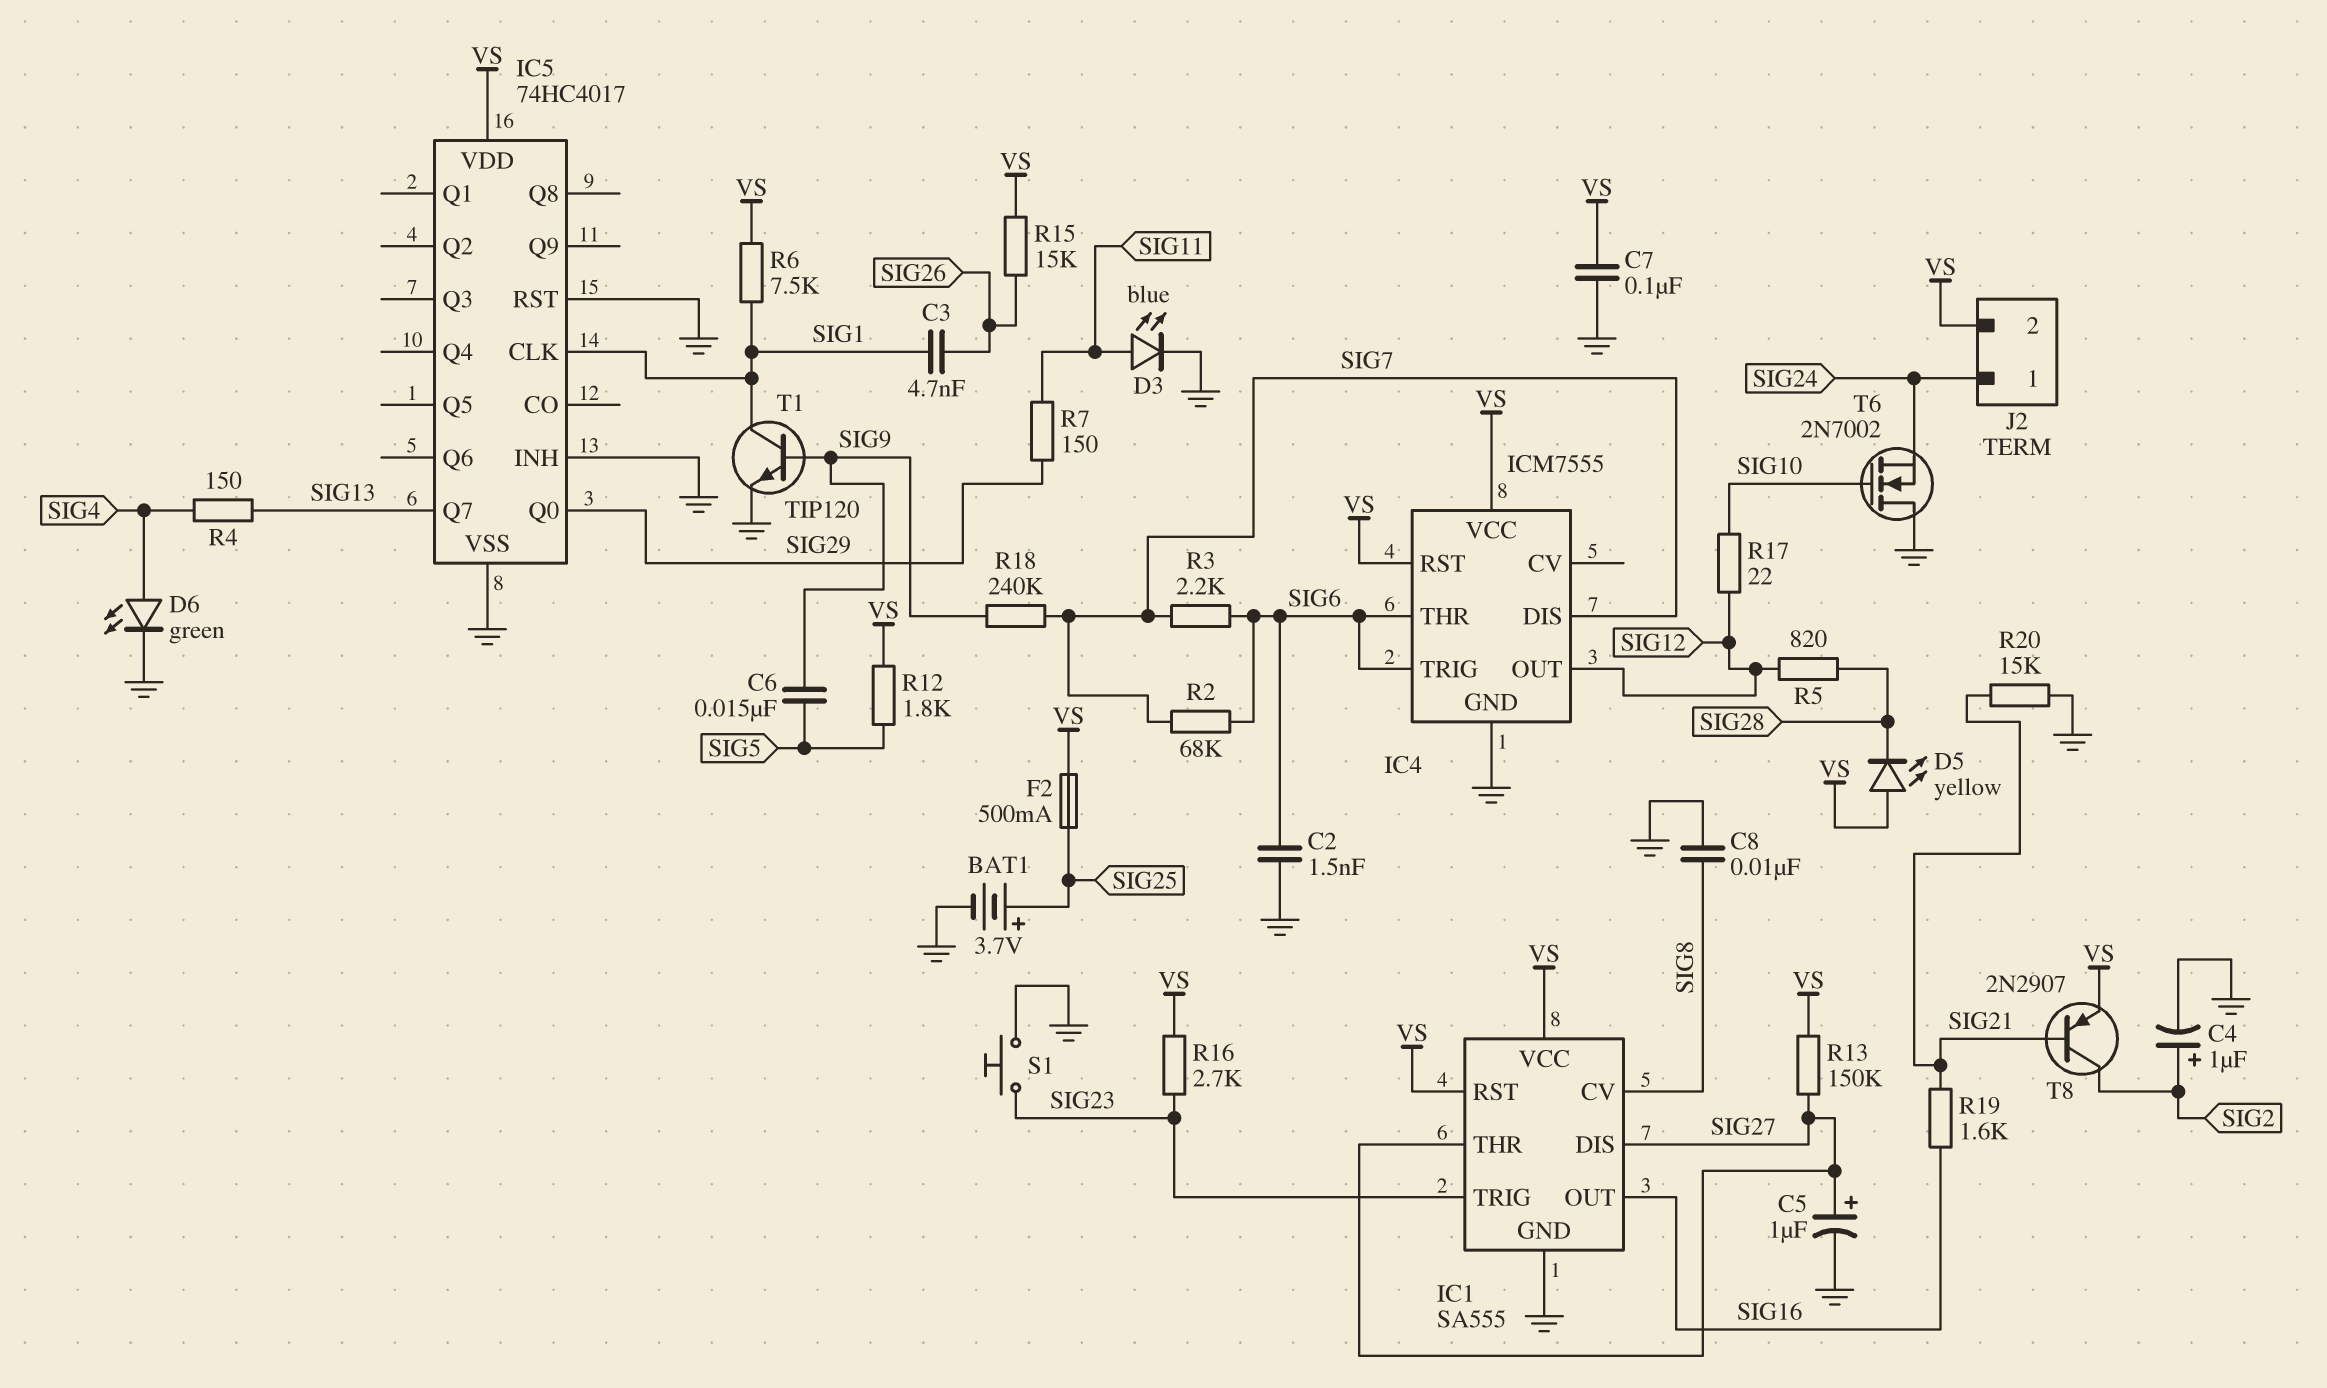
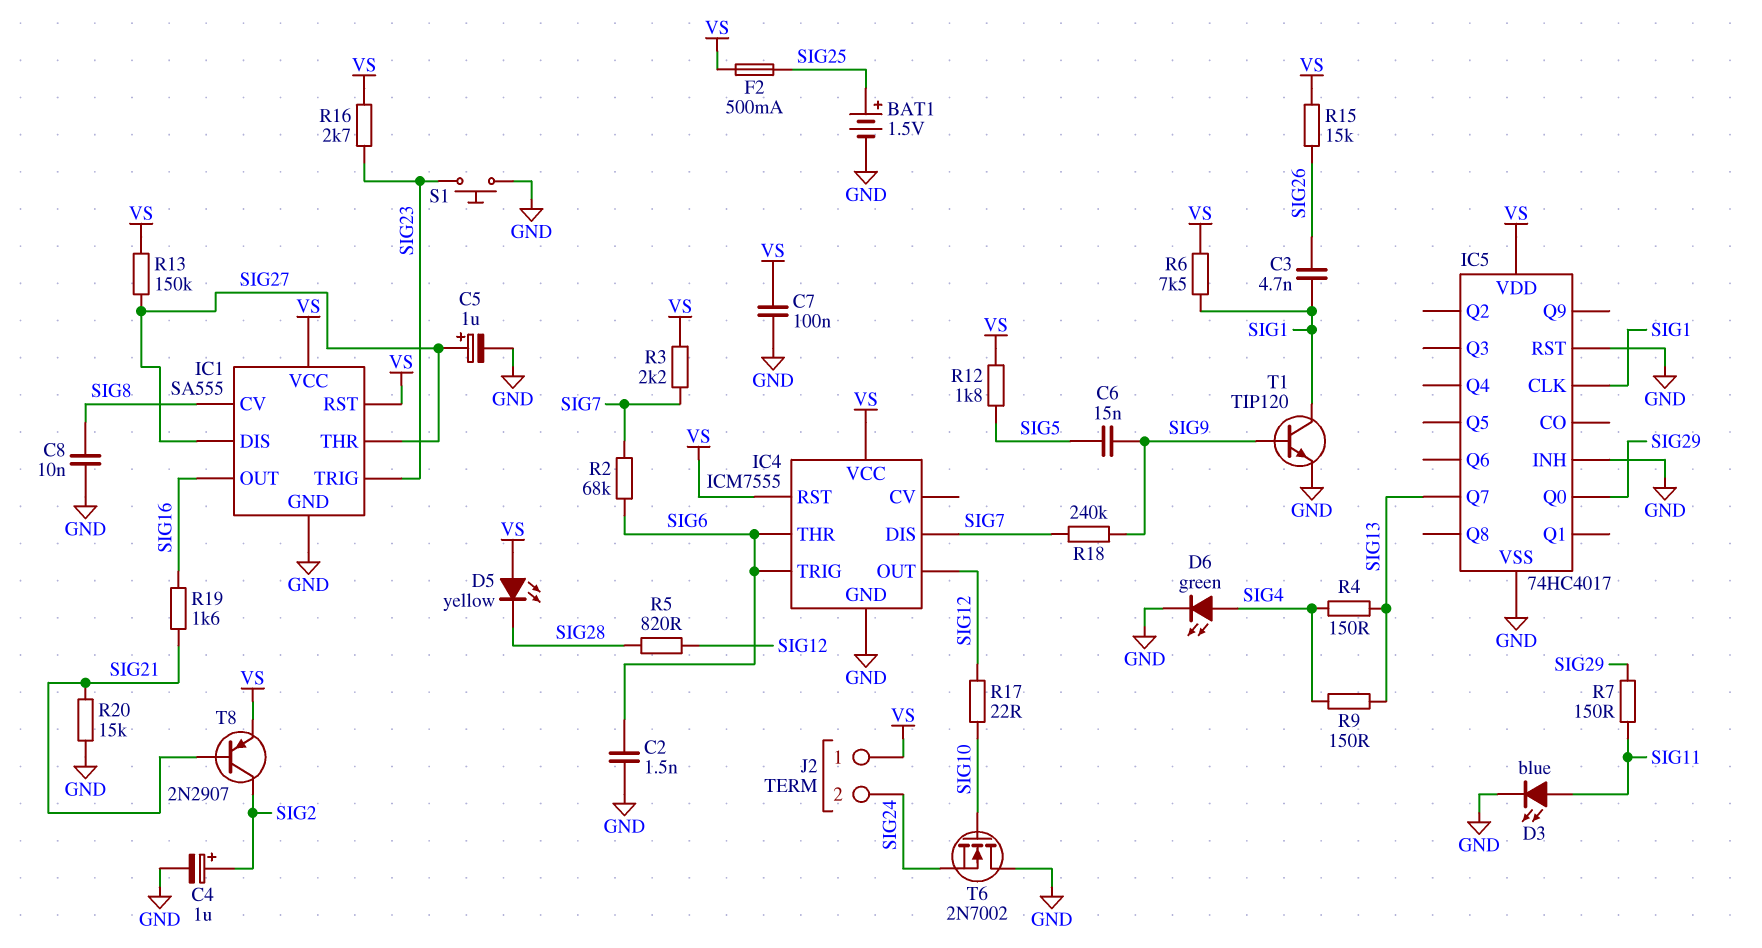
BAT1: 3.7V (plus SIG25, minus GND) -> 1.5V (plus SIG25, minus GND)
J2 pin 1: SIG24 -> VS
J2 pin 2: VS -> SIG24
R3: 2.2k (SIG6, SIG7) -> 2.2k (SIG7, VS)
R9: none -> 150 (SIG4, SIG13)

